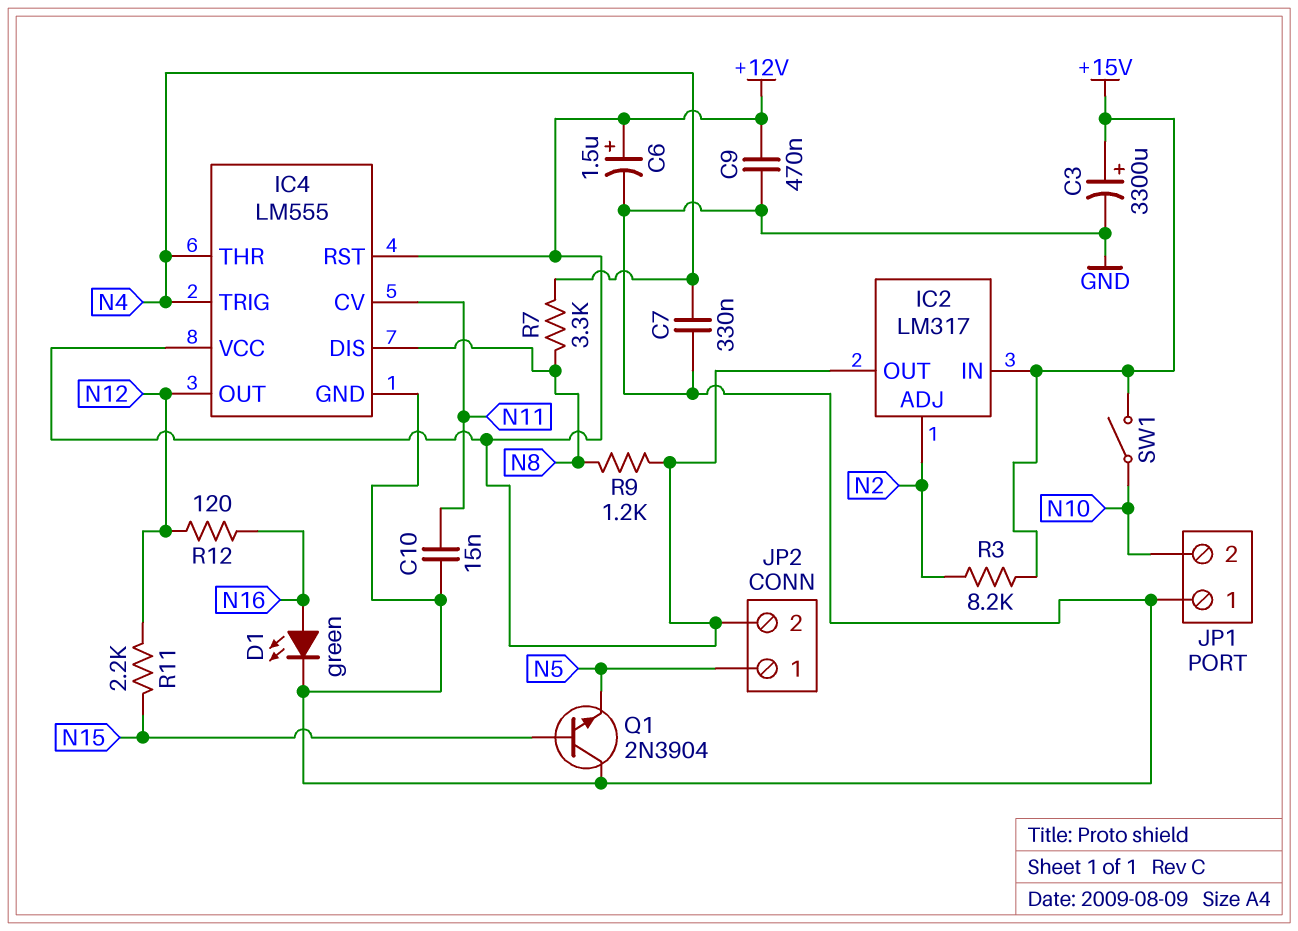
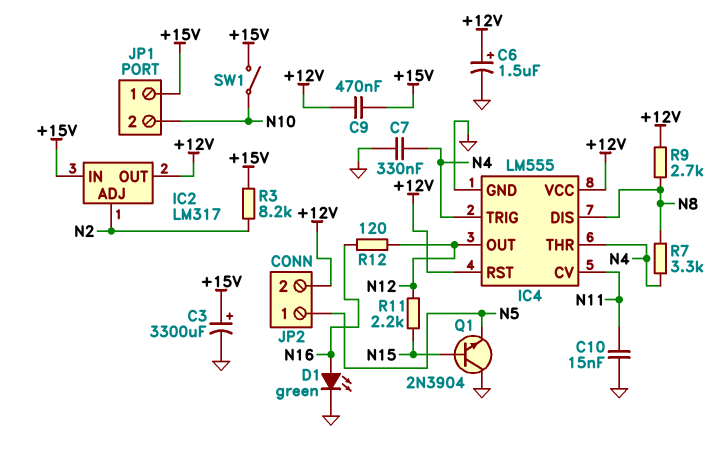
C9: 470nF (+12V, GND) -> 470nF (+12V, +15V)
JP1 pin 1: GND -> +15V
R9: 1.2k (+12V, N8) -> 2.7k (+12V, N8)

